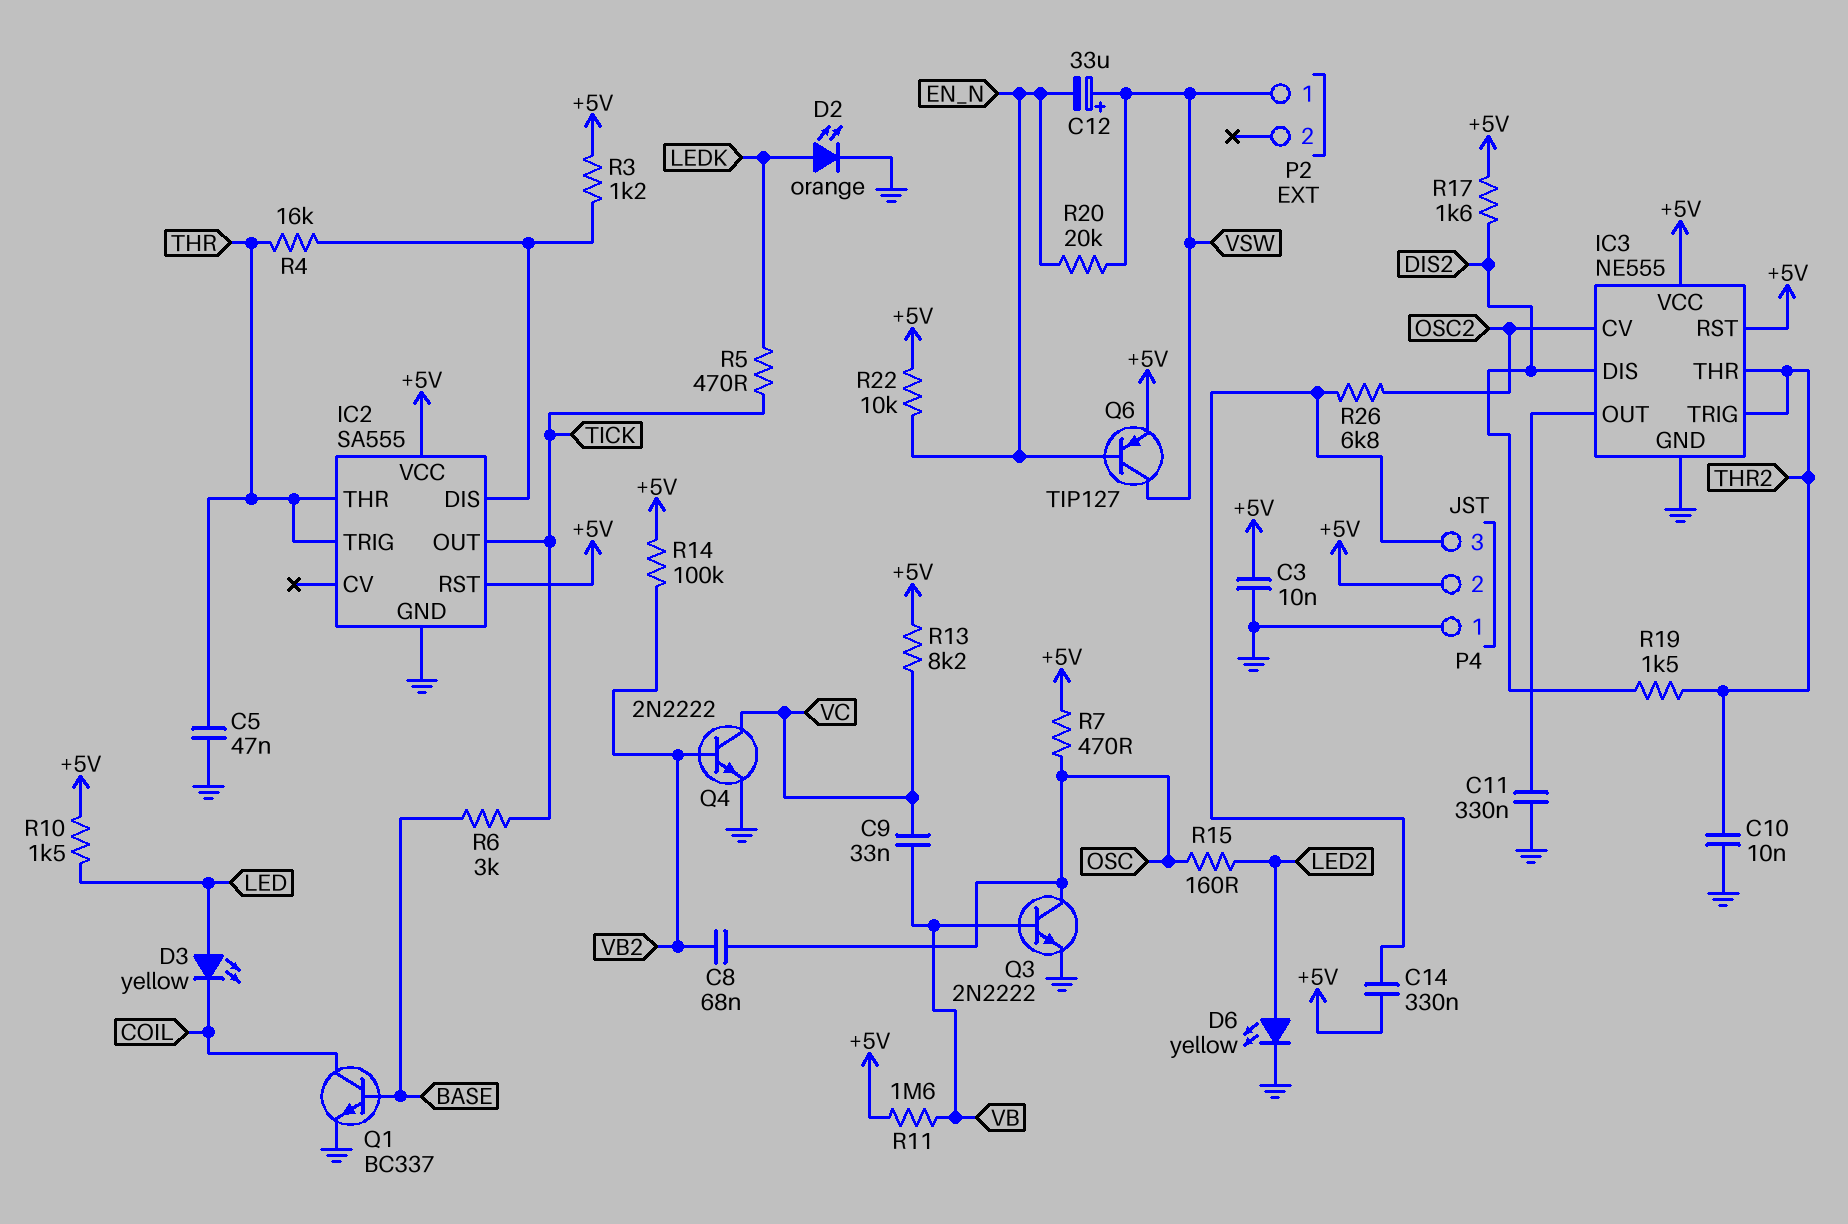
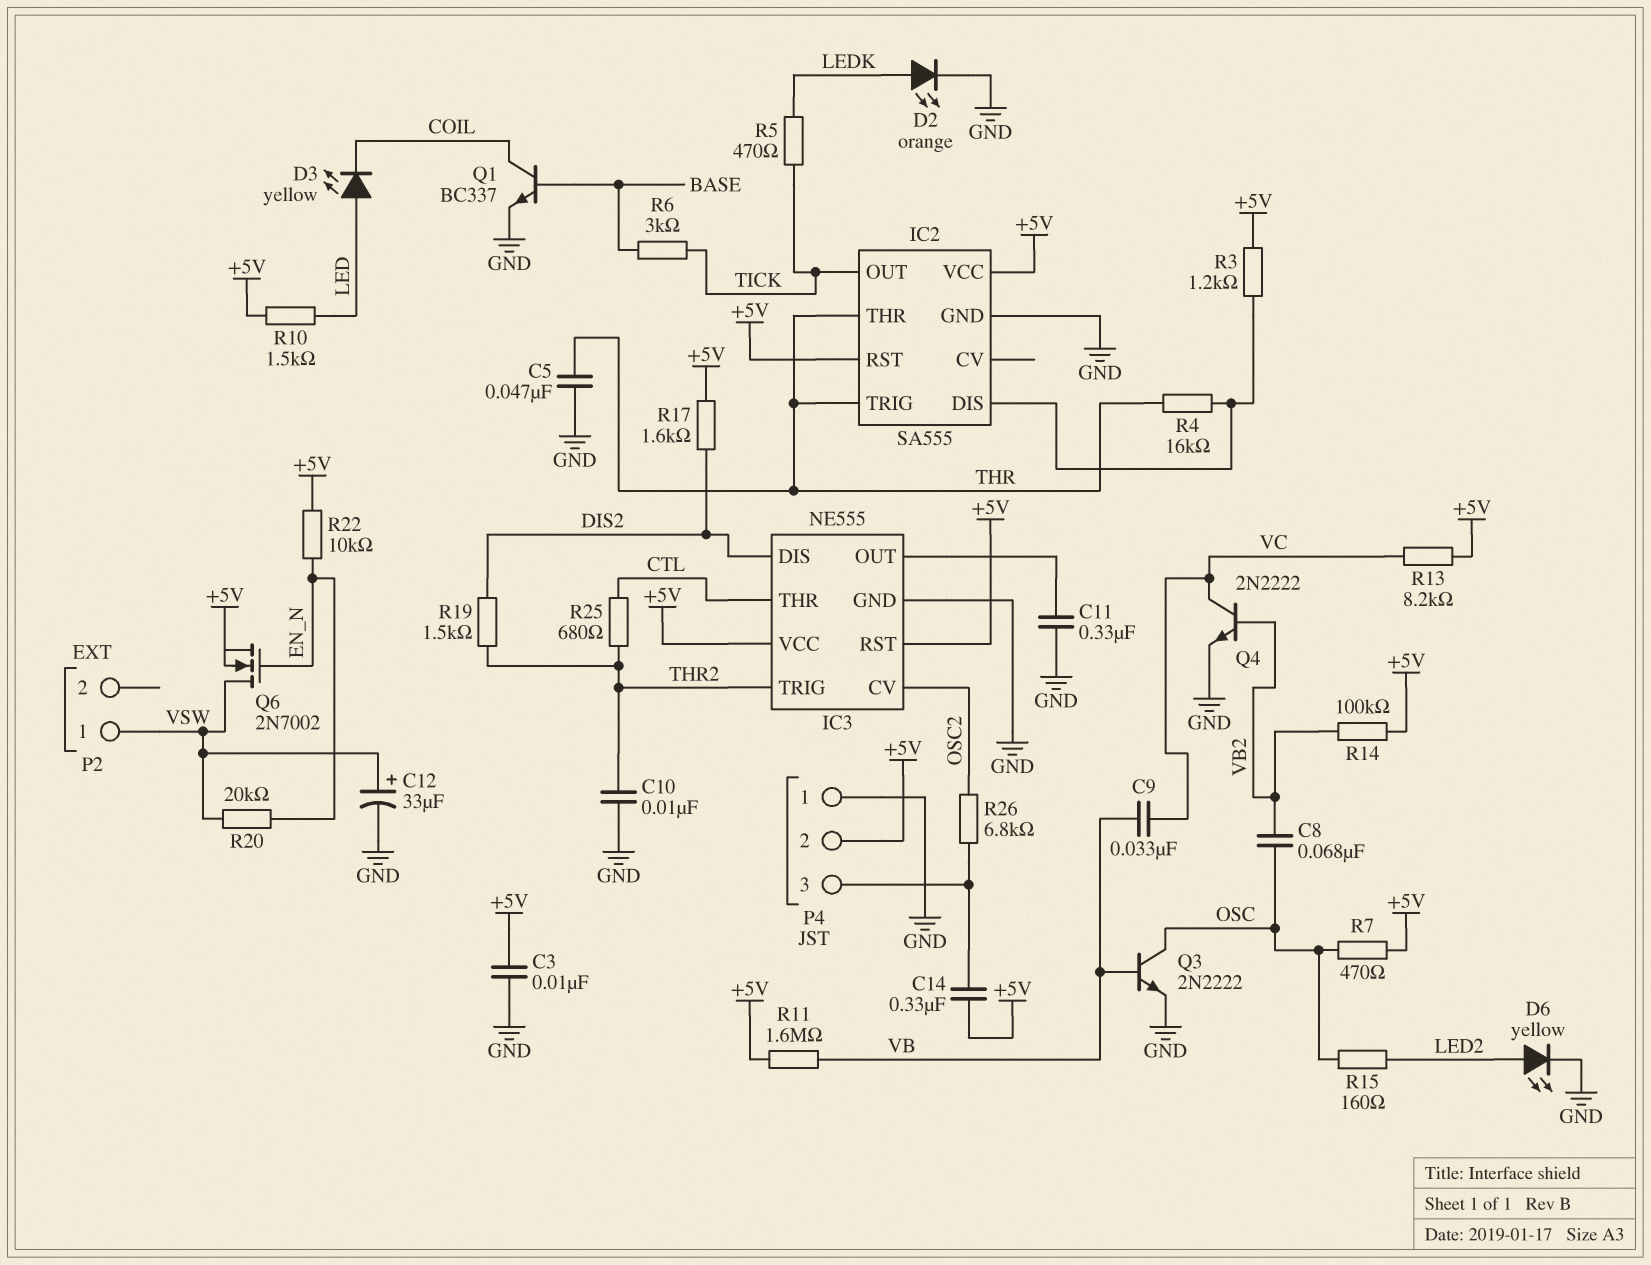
C12: 33uF (plus VSW, minus EN_N) -> 33uF (plus VSW, minus GND)
IC3 pin THR: THR2 -> CTL
Q6: PNP TIP127 (B EN_N, C VSW, E +5V) -> NMOS 2N7002 (G EN_N, D VSW, S +5V)
R25: none -> 680 (CTL, THR2)

